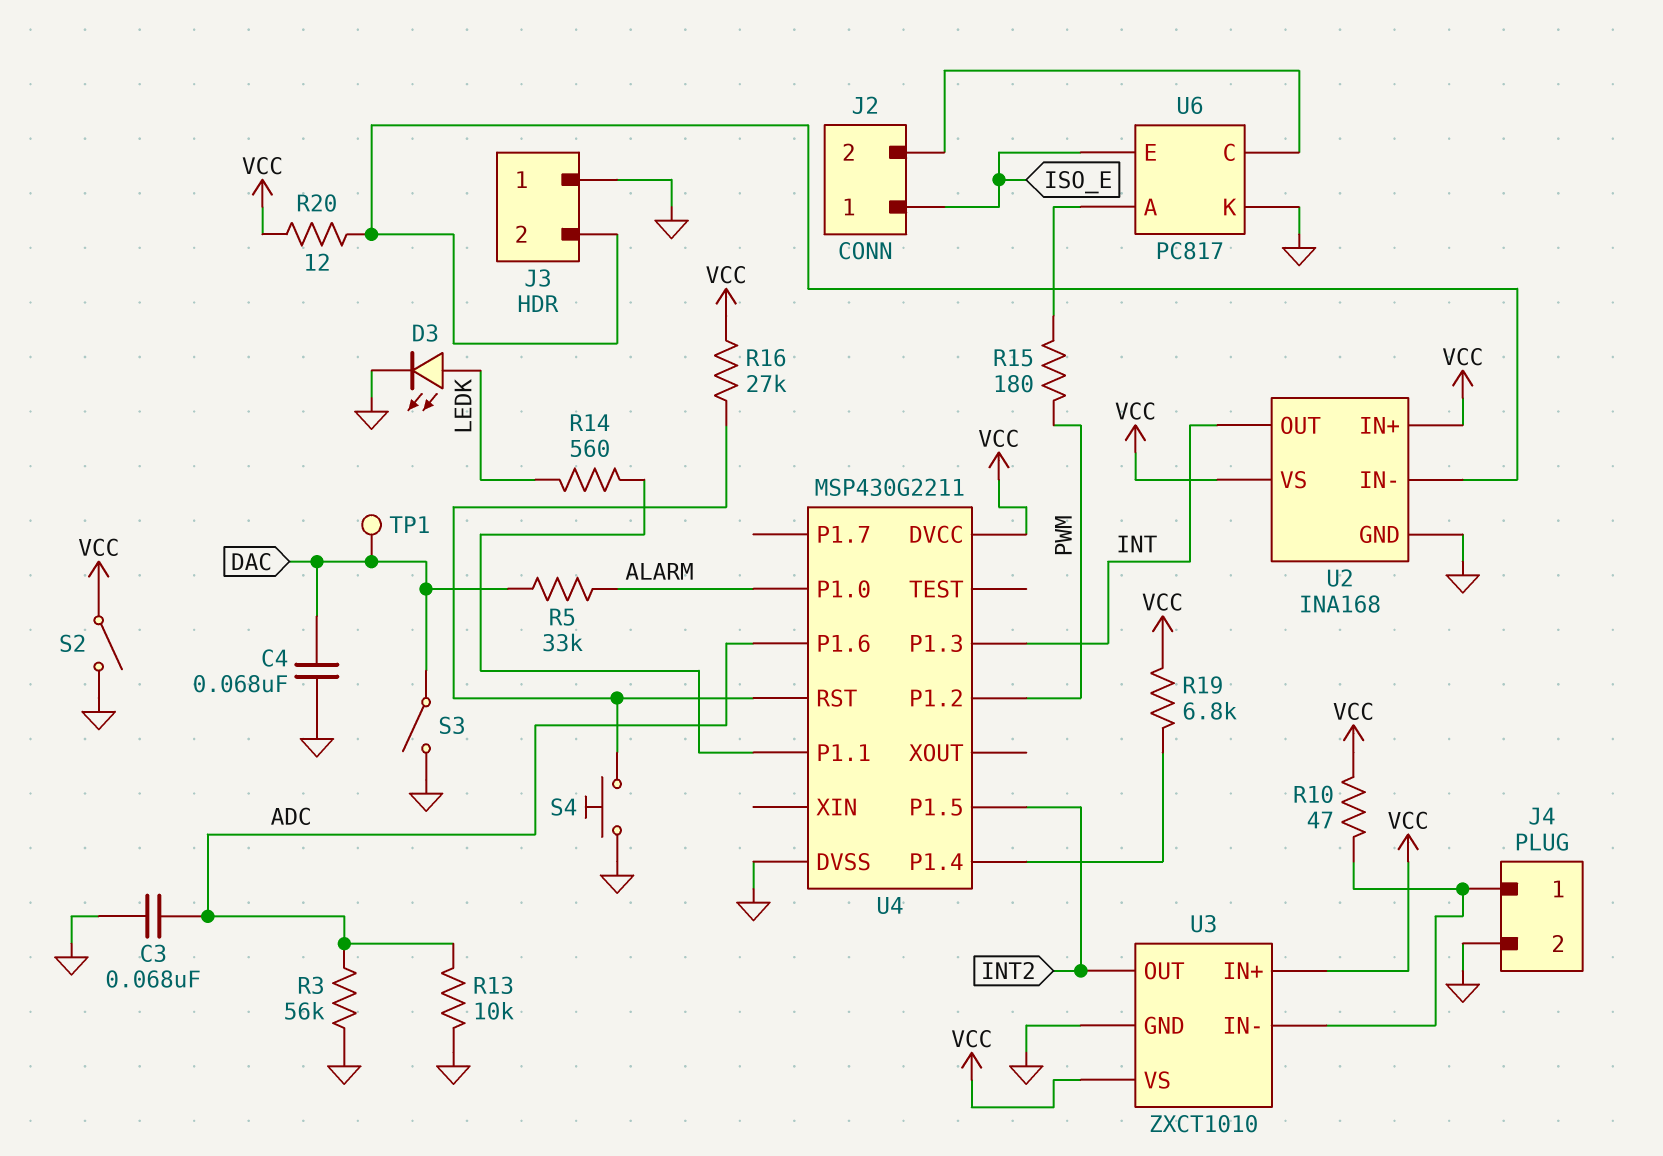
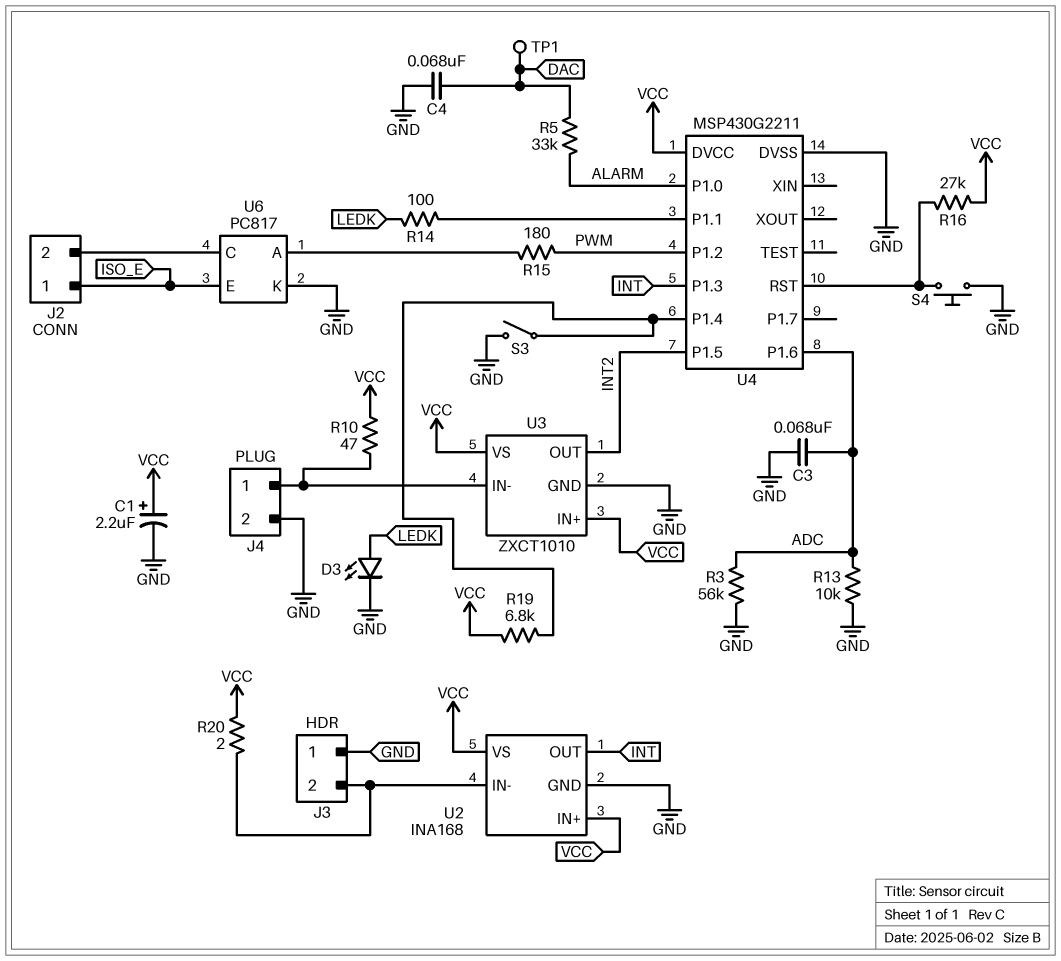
C1: none -> 2.2uF (plus VCC, minus GND)
R14: 560 (LEDK, U4/P1.1) -> 100 (LEDK, U4/P1.1)
R20: 12 (J3/2, VCC) -> 2 (J3/2, VCC)
S2: switch (GND, VCC) -> none
S3: switch (DAC, GND) -> switch (GND, U4/P1.4)

